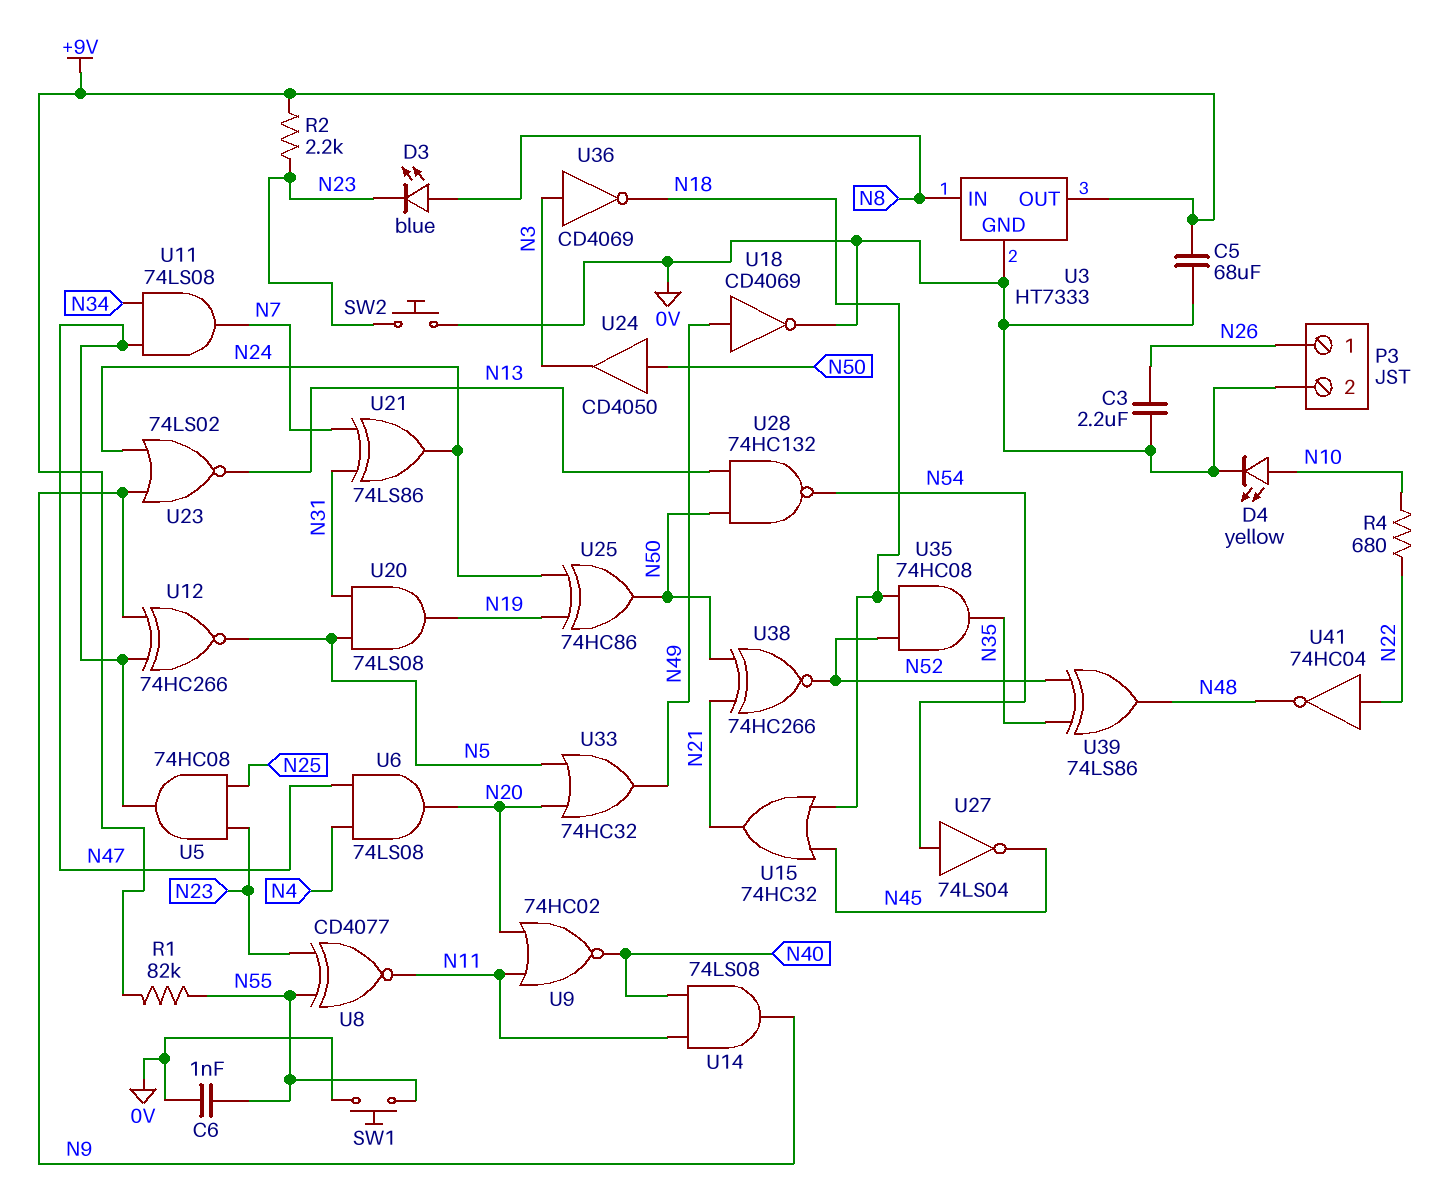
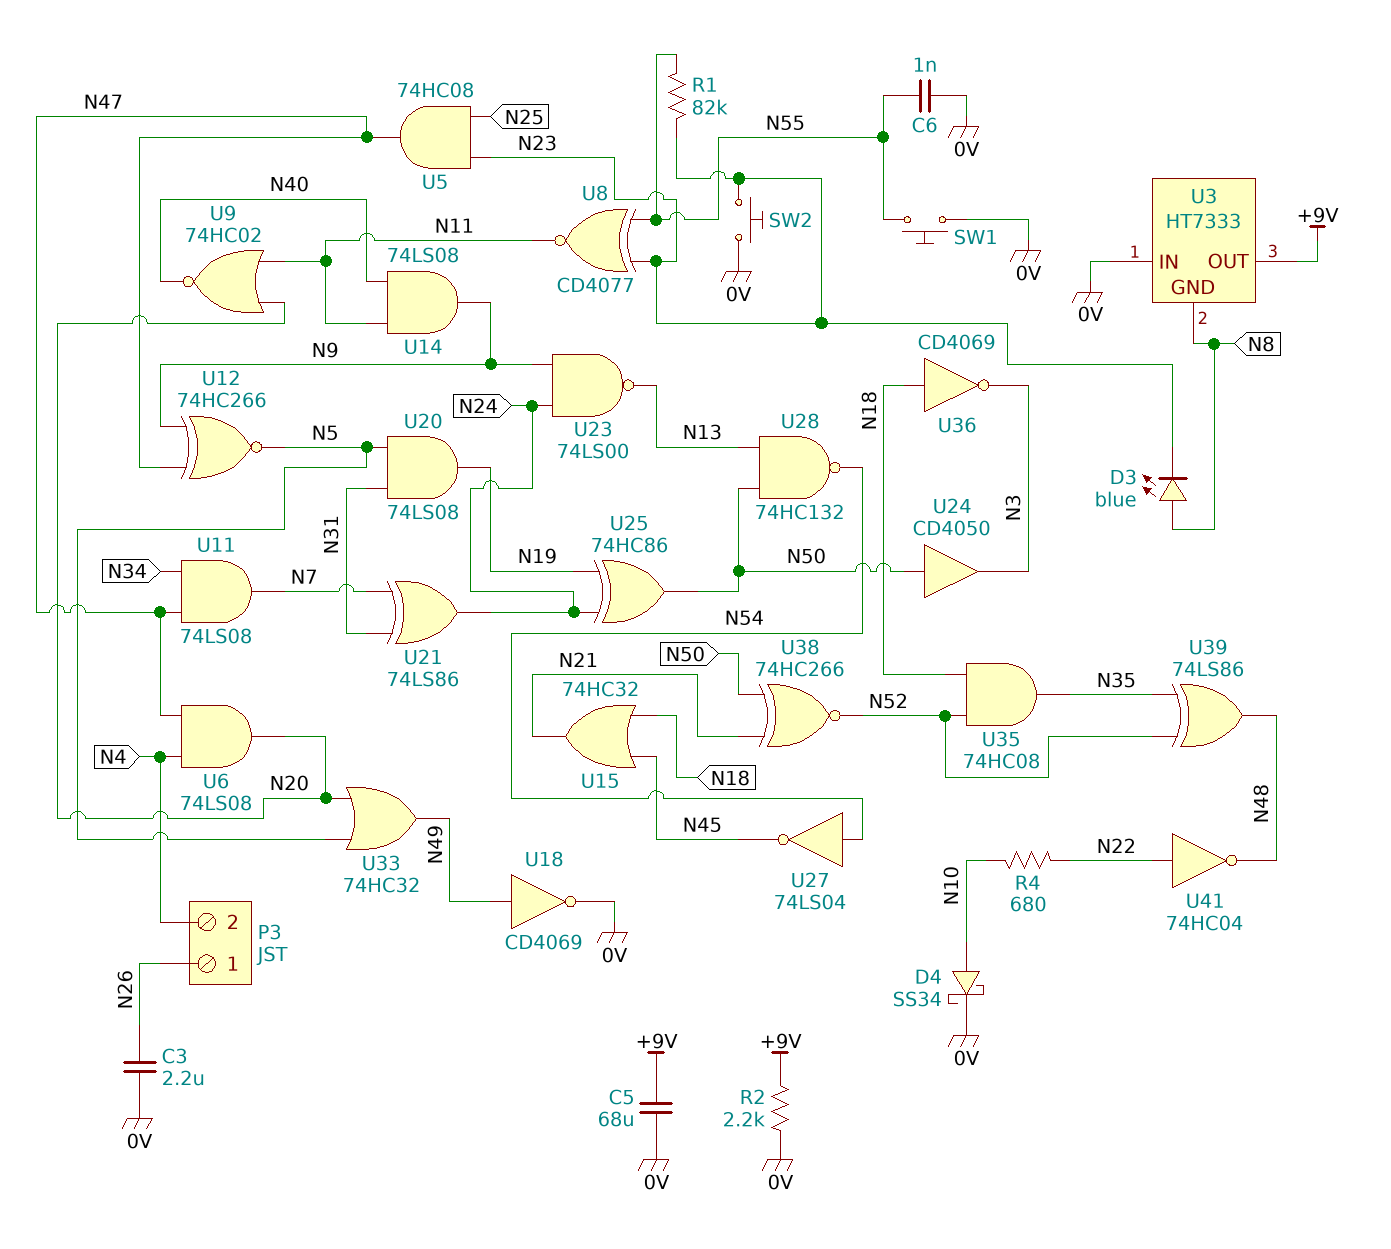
D4: LED yellow (A N10, K 0V) -> schottky SS34 (A N10, K 0V)
P3 pin 2: 0V -> N4
R1: 82k (+9V, N55) -> 82k (N23, N55)
R2: 2.2k (+9V, N23) -> 2.2k (+9V, 0V)
U3 pin GND: 0V -> N8
U3 pin IN: N8 -> 0V
U23: NOR 74LS02 (in N9, in N24, out N13) -> NAND 74LS00 (in N9, in N24, out N13)
U36: NOT CD4069 (in N3, out N18) -> NOT CD4069 (in N18, out N3)

